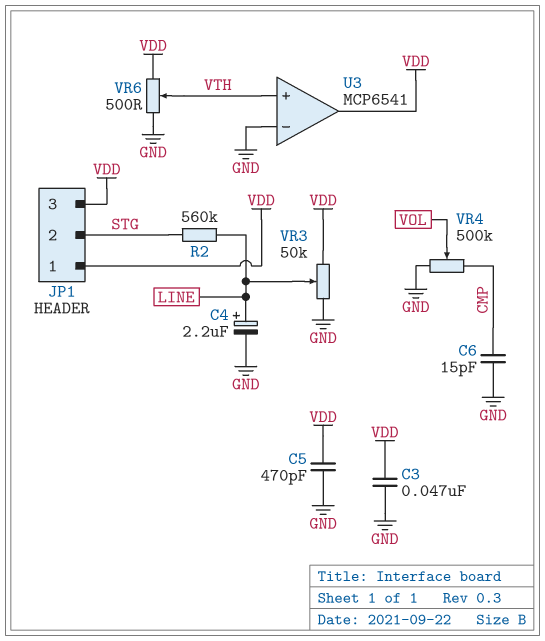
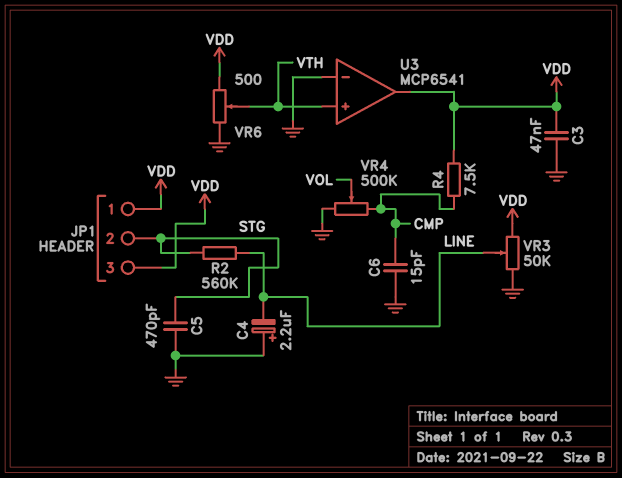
C4: 2.2uF (plus LINE, minus GND) -> 2.2uF (plus GND, minus LINE)
C5: 470pF (GND, VDD) -> 470pF (GND, STG)
R4: none -> 7.5k (CMP, VDD)

